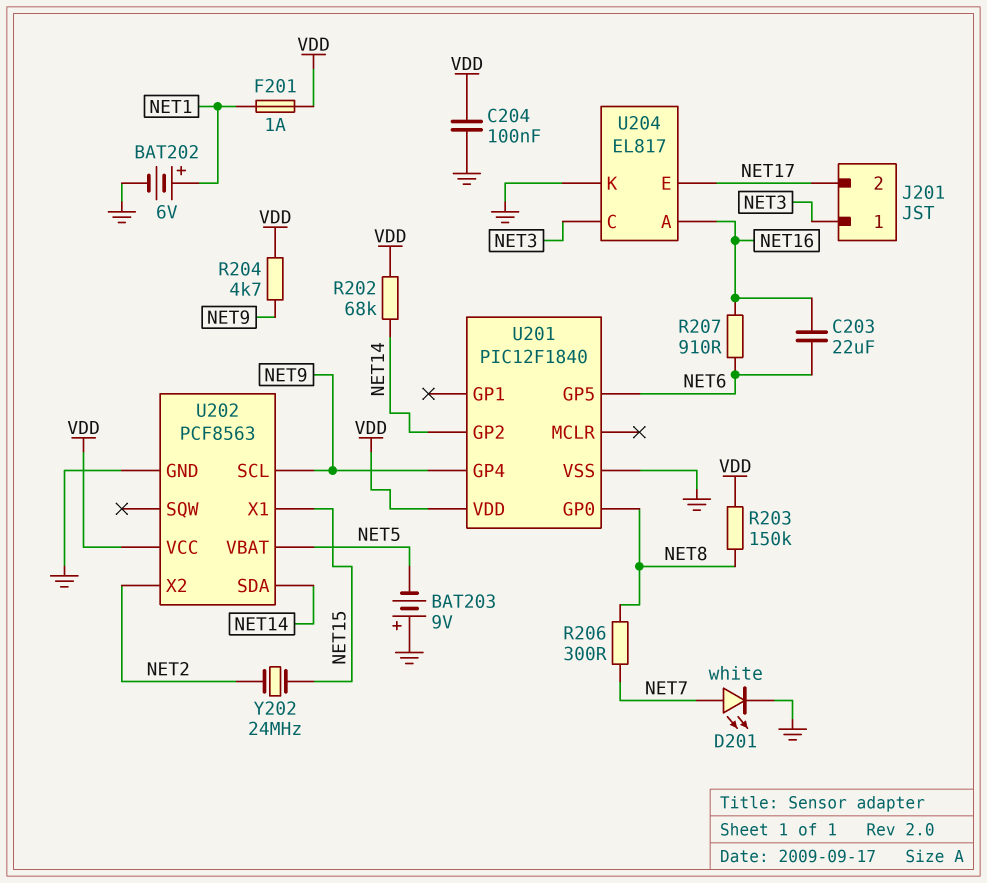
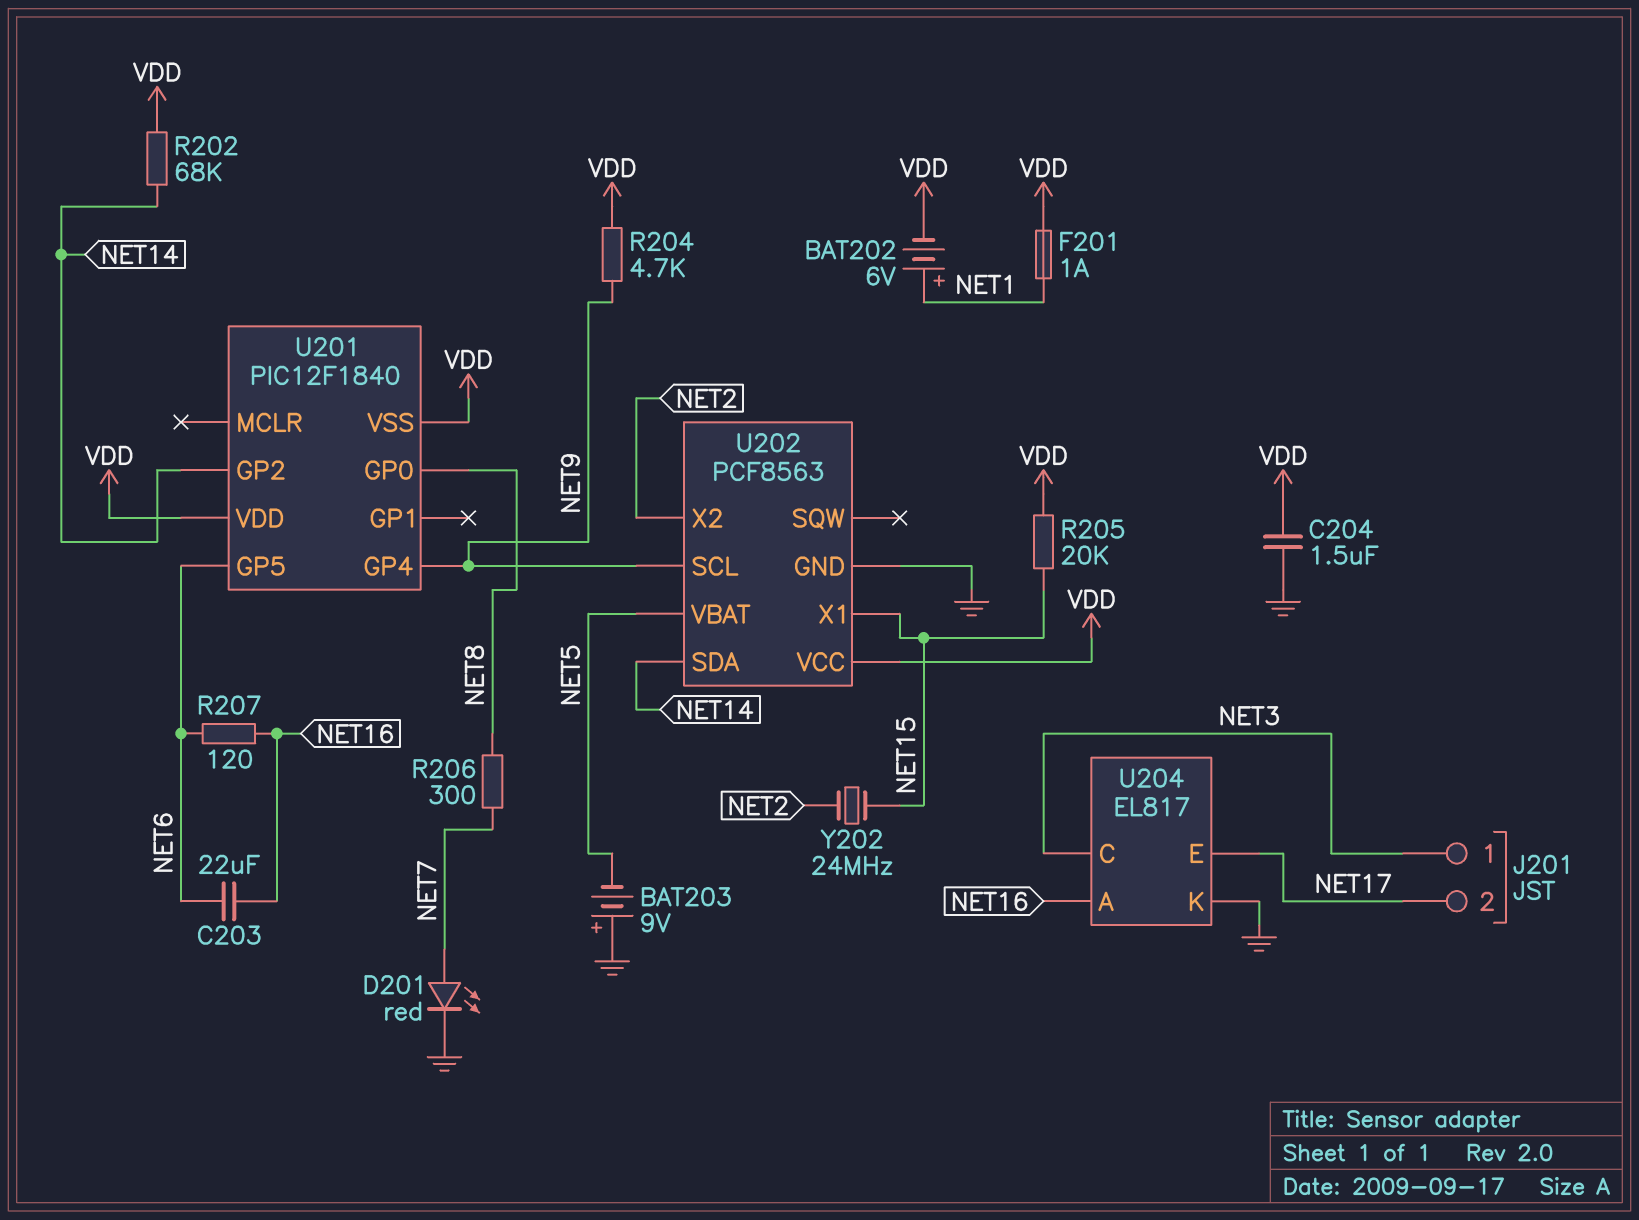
BAT202: 6V (plus NET1, minus GND) -> 6V (plus NET1, minus VDD)
C204: 100nF (GND, VDD) -> 1.5uF (GND, VDD)
D201: LED white (A NET7, K GND) -> LED red (A NET7, K GND)
R203: 150k (NET8, VDD) -> none
R205: none -> 20k (NET15, VDD)
R207: 910 (NET6, NET16) -> 120 (NET6, NET16)
U201 pin VSS: GND -> VDD

